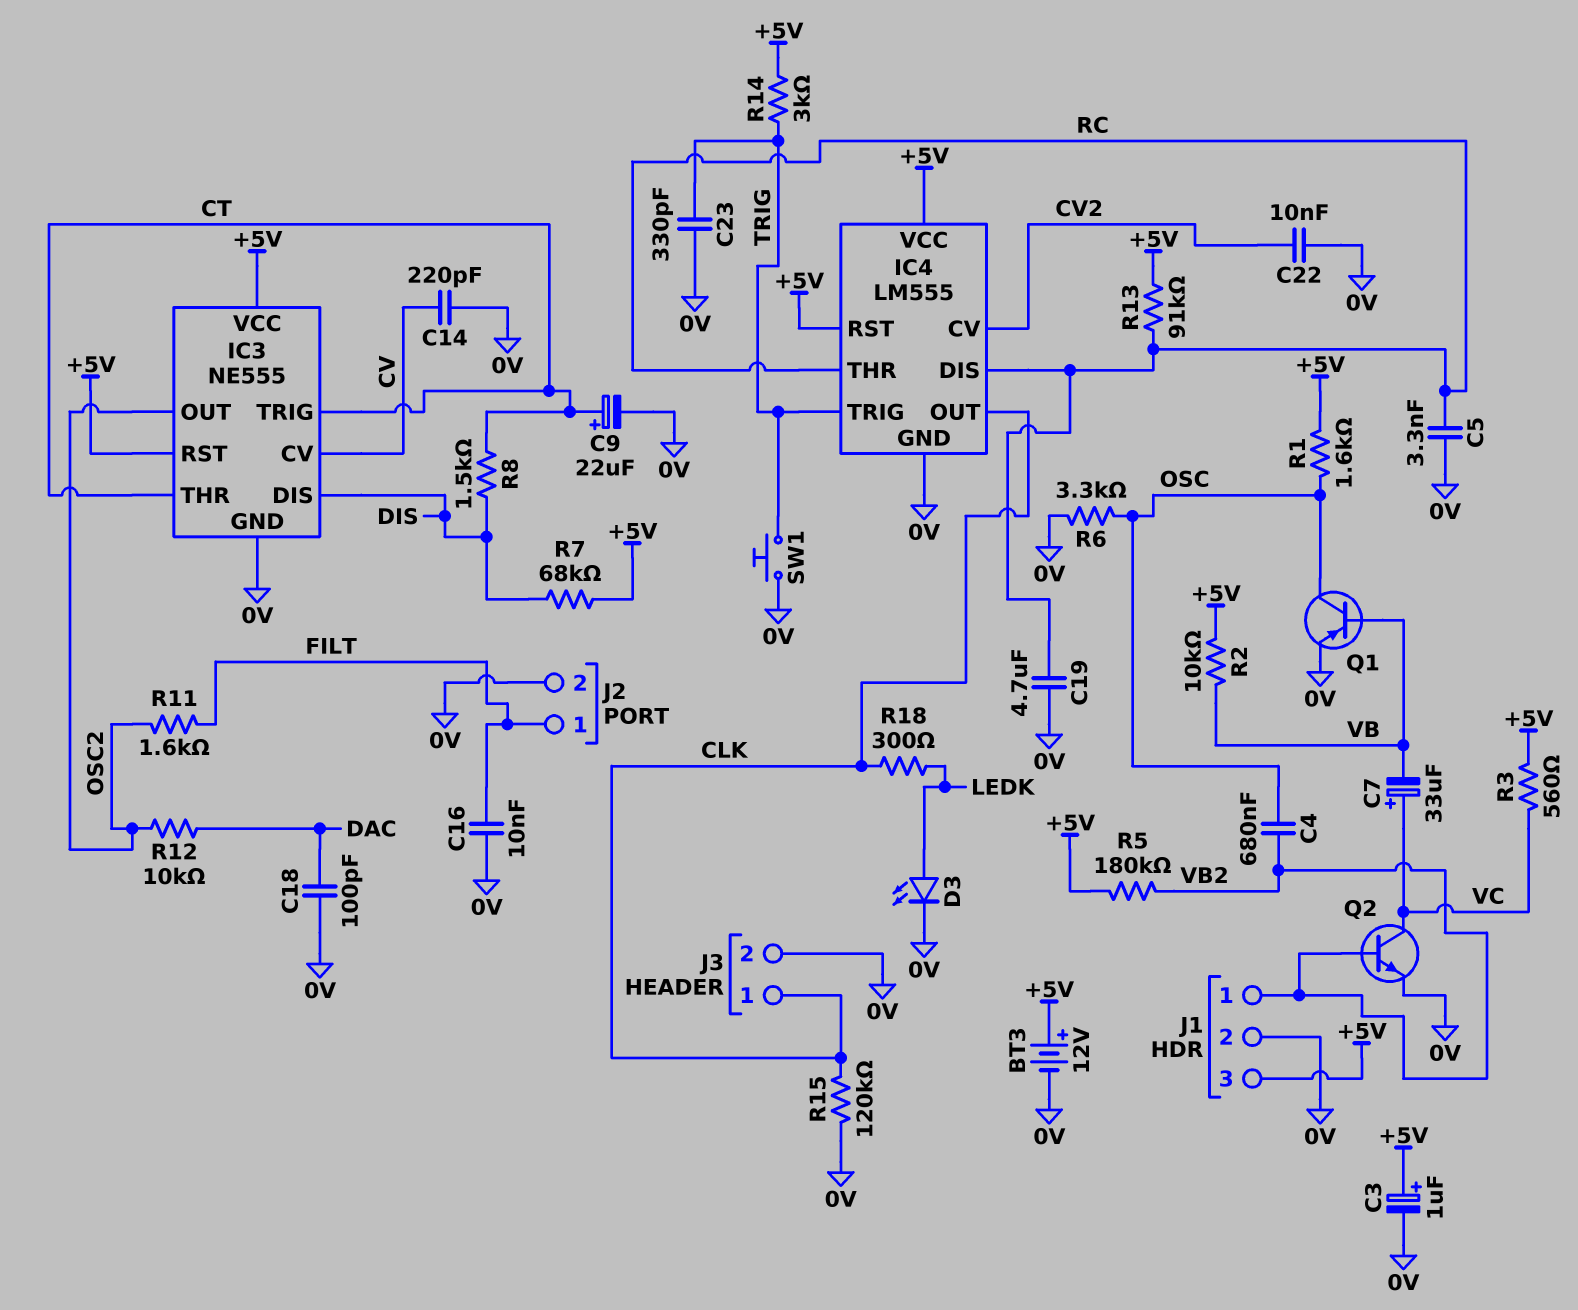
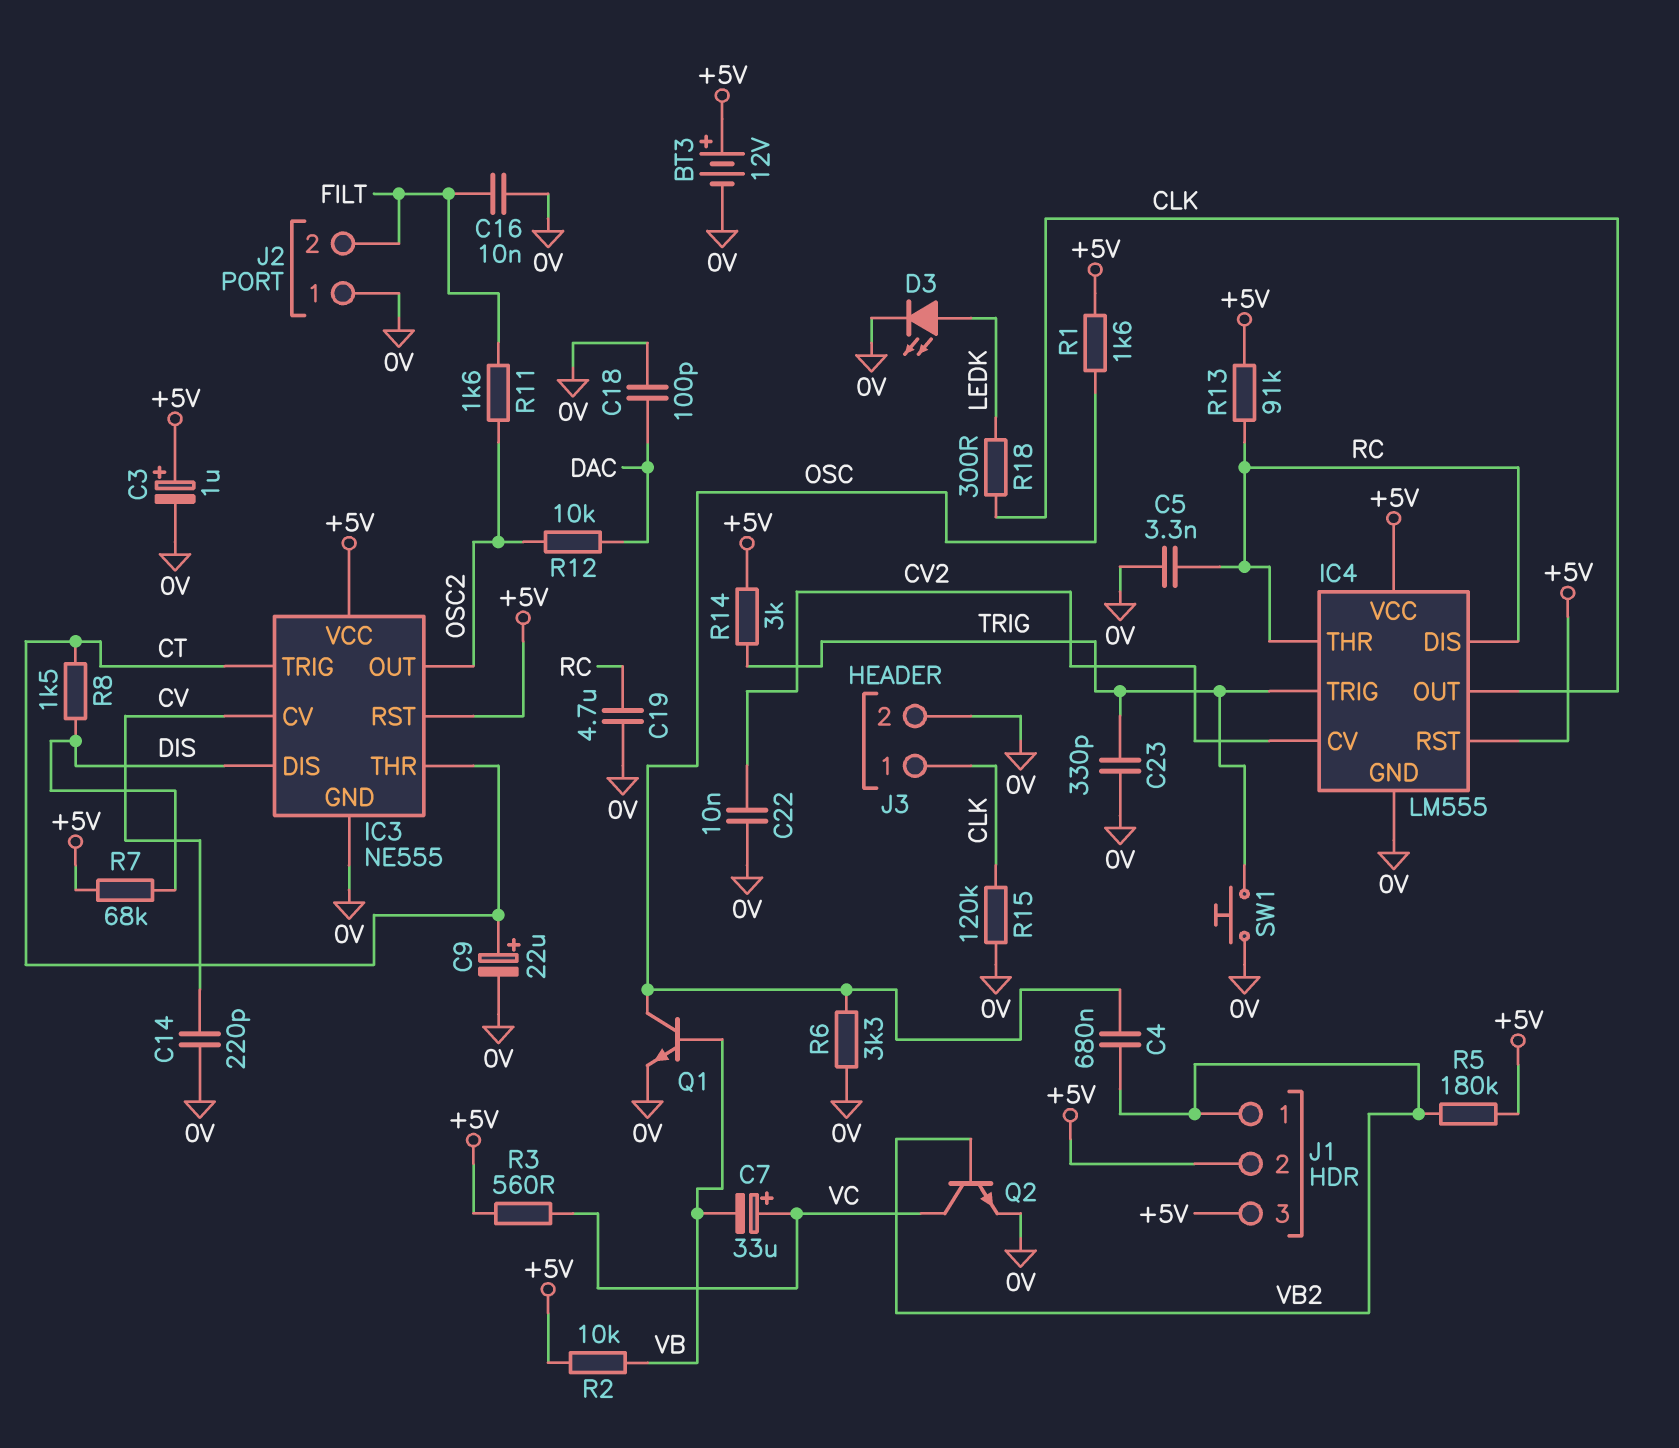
J1 pin 2: 0V -> +5V
J2 pin 1: FILT -> 0V
J2 pin 2: 0V -> FILT
Q1: PNP (B VB, C OSC, E 0V) -> NPN (B VB, C OSC, E 0V)

